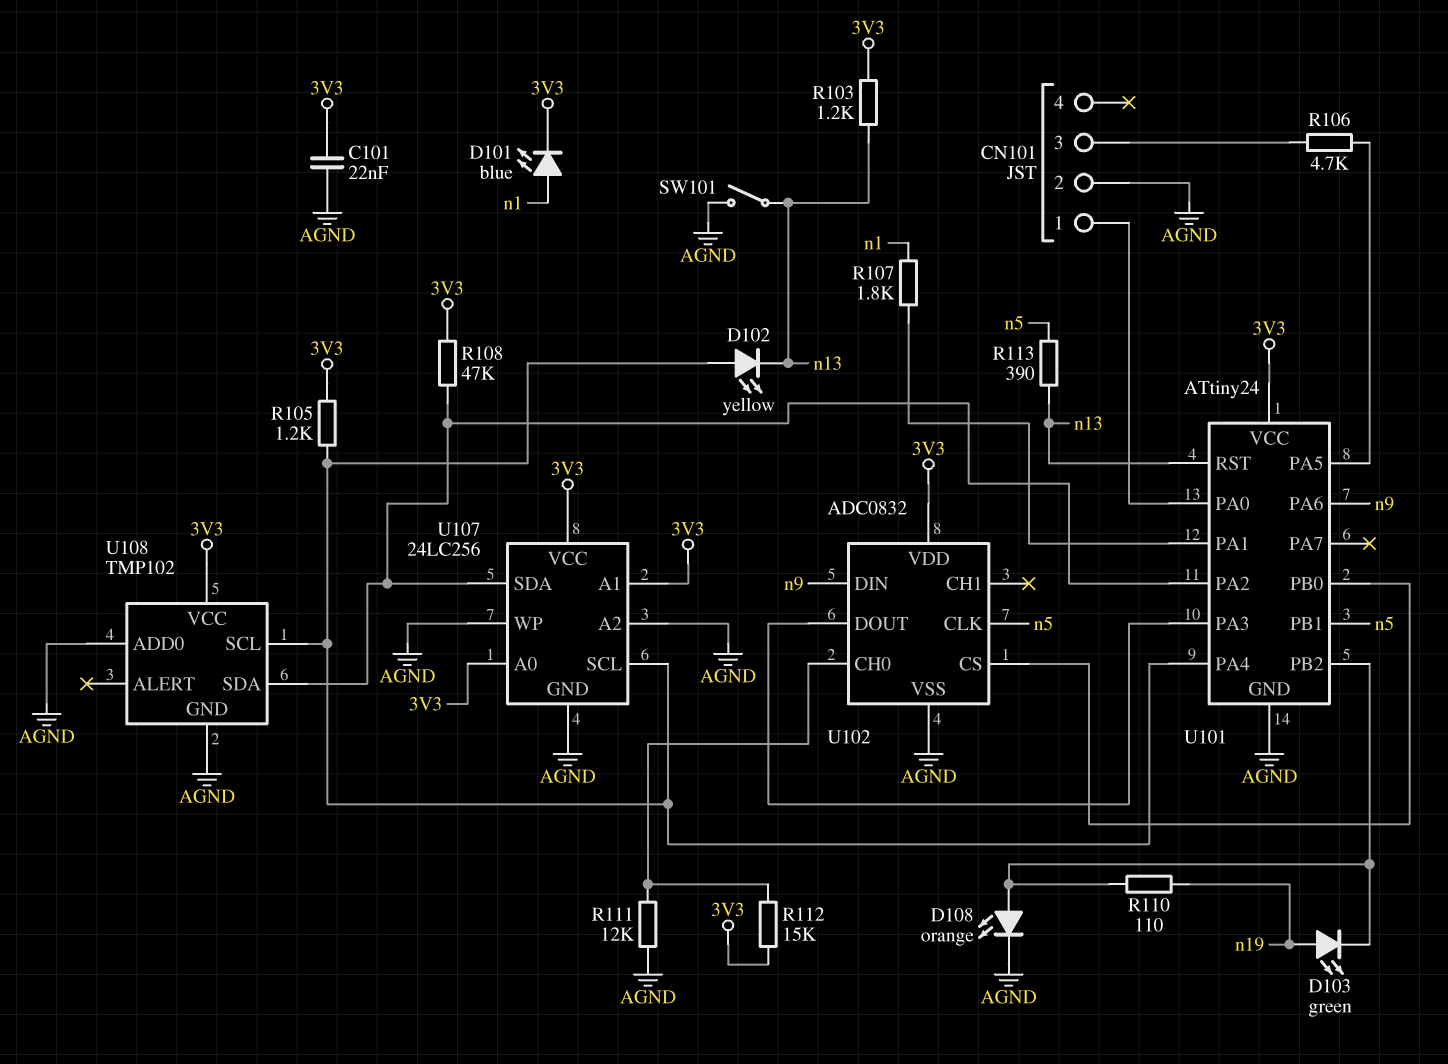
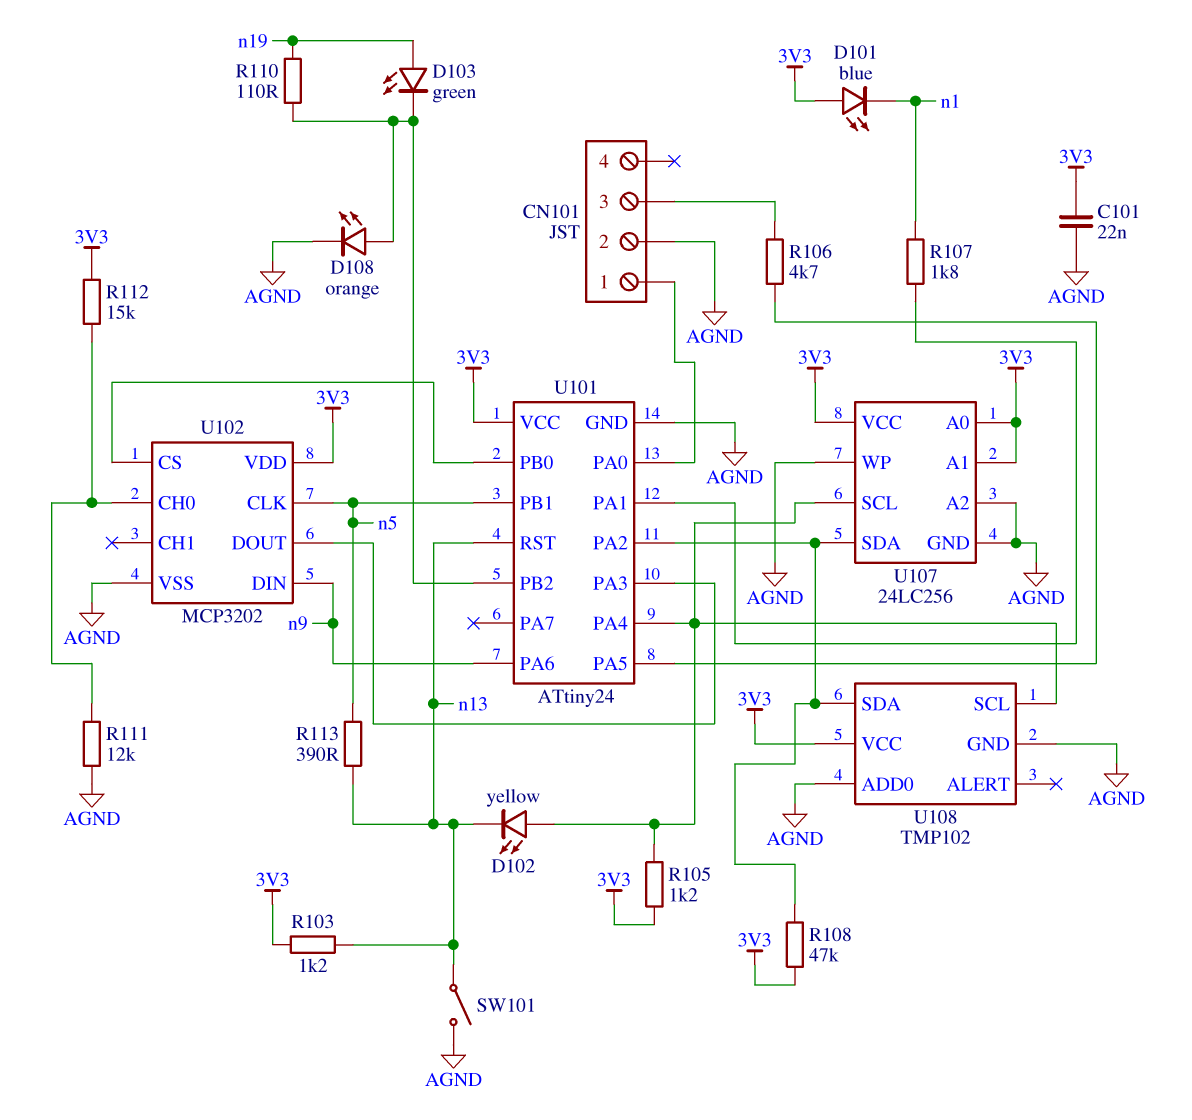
D101: LED blue (A n1, K 3V3) -> LED blue (A 3V3, K n1)
U102: ADC0832 -> MCP3202

